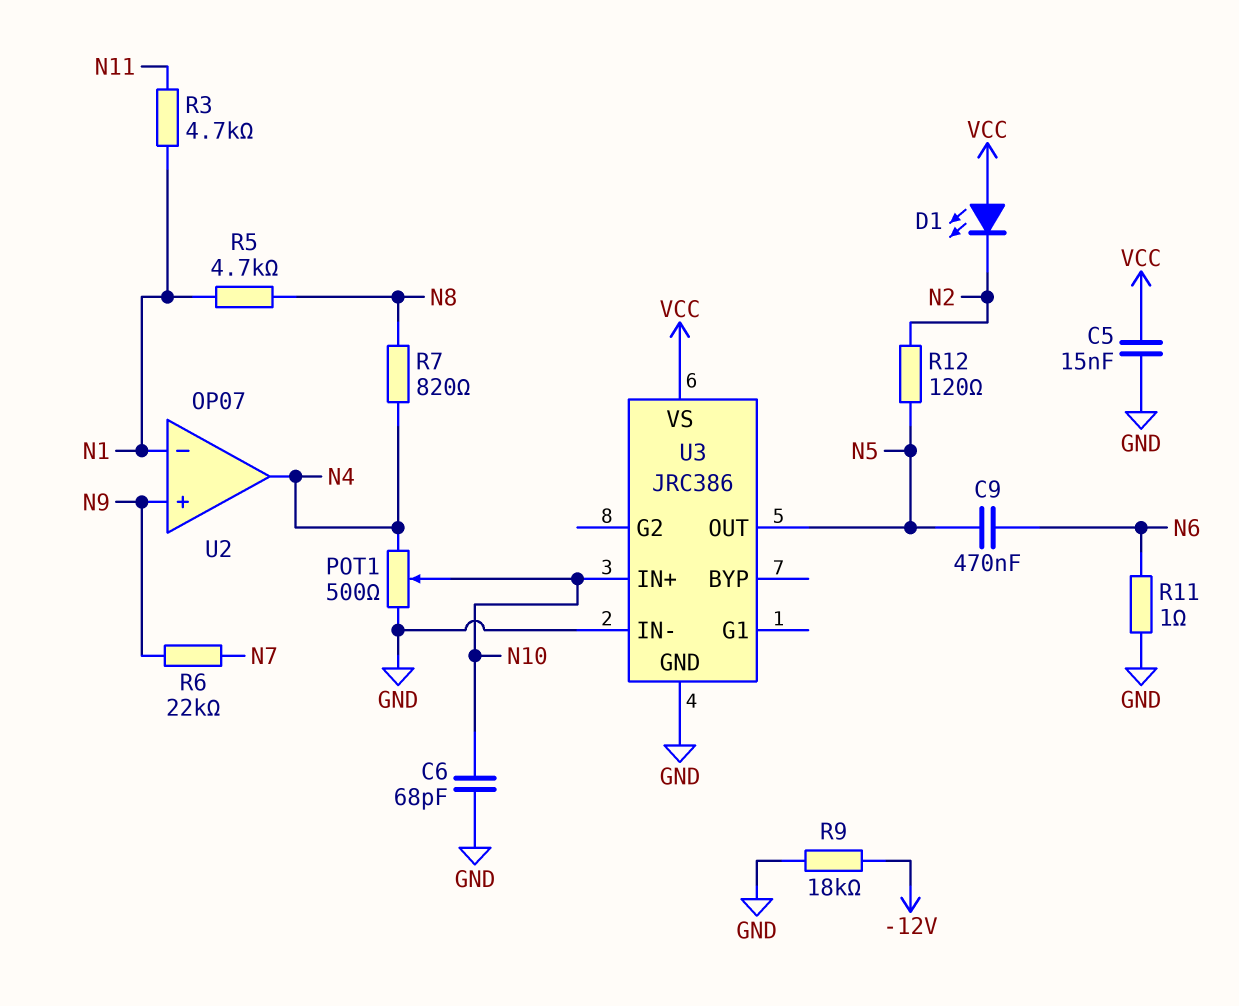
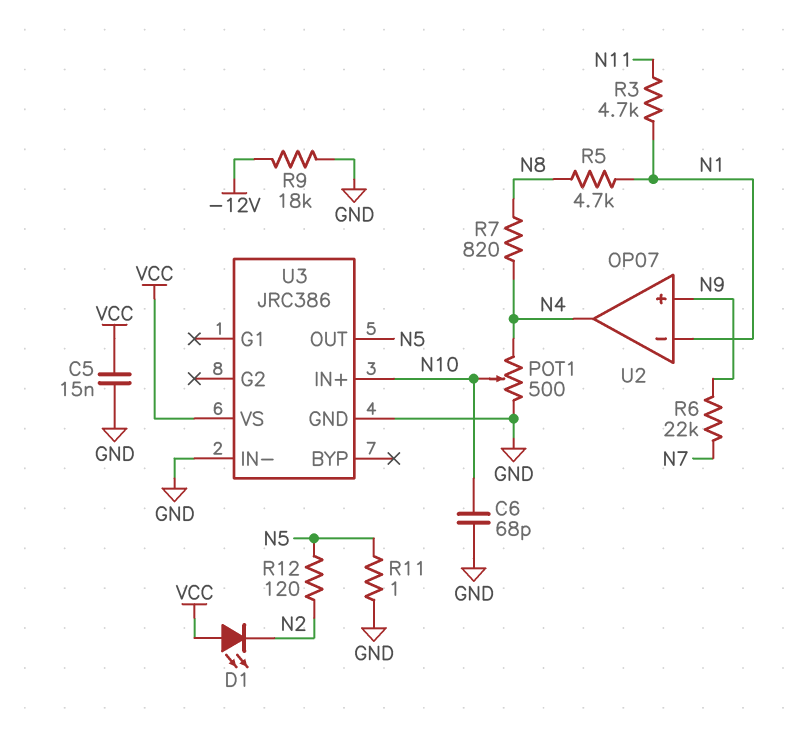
C9: 470nF (N5, N6) -> none
R11: 1 (GND, N6) -> 1 (GND, N5)

